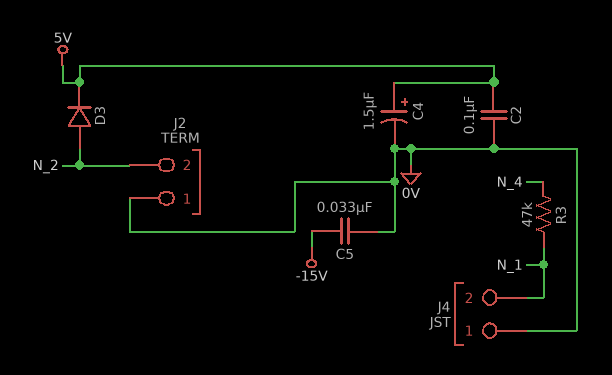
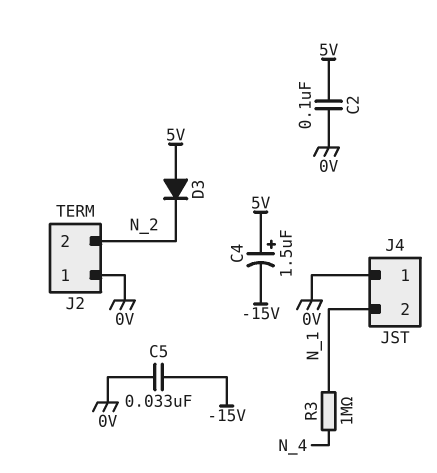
C4: 1.5uF (plus 5V, minus 0V) -> 1.5uF (plus 5V, minus -15V)
D3: diode (A N_2, K 5V) -> diode (A 5V, K N_2)
R3: 47k (N_1, N_4) -> 1M (N_1, N_4)

